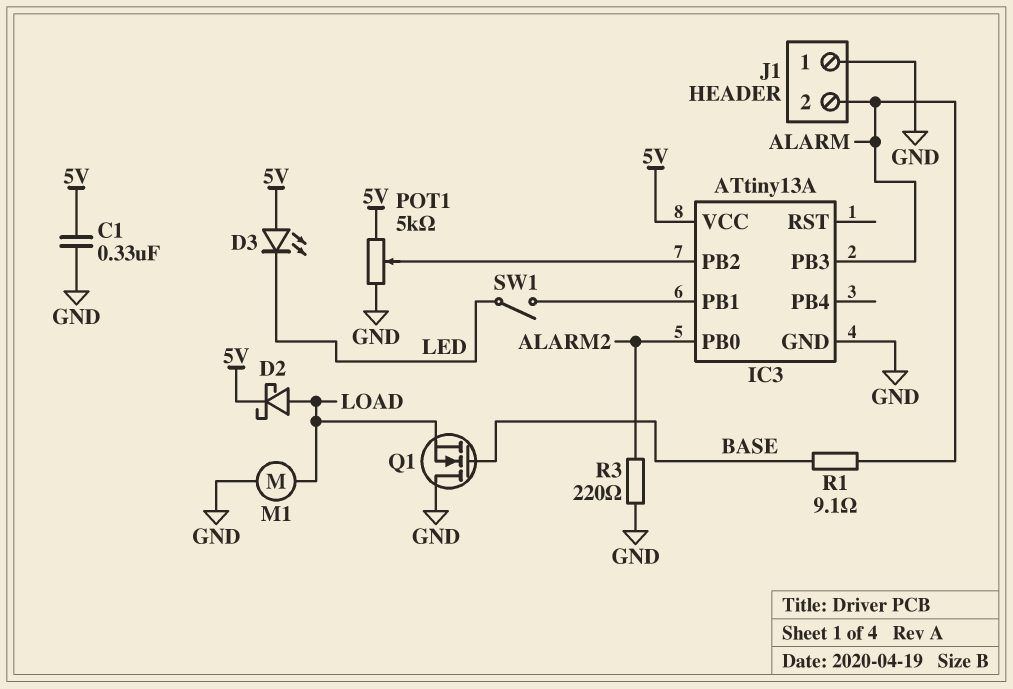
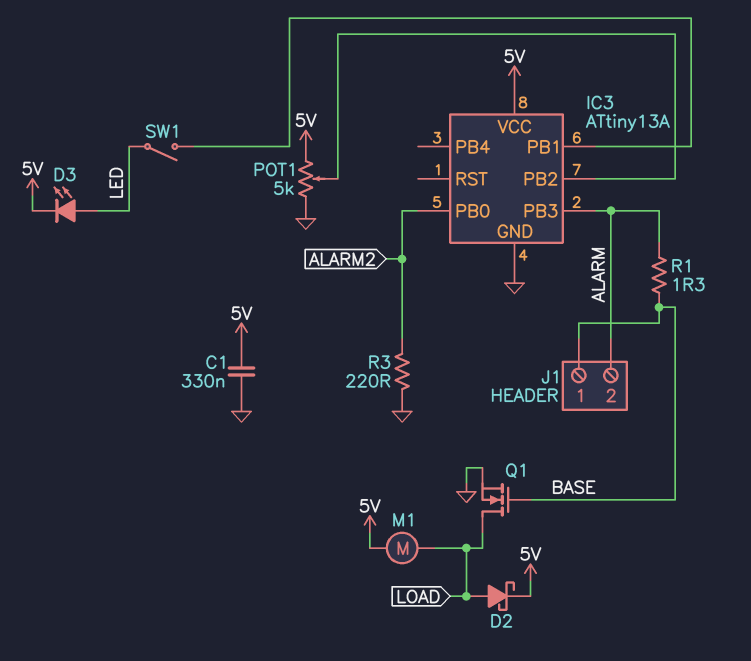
D3: LED (A 5V, K LED) -> LED (A LED, K 5V)
J1 pin 1: GND -> BASE
M1: motor (GND, LOAD) -> motor (5V, LOAD)
Q1: NMOS (G BASE, D GND, S LOAD) -> NMOS (G BASE, D LOAD, S GND)
R1: 9.1 (ALARM, BASE) -> 1.3 (ALARM, BASE)

